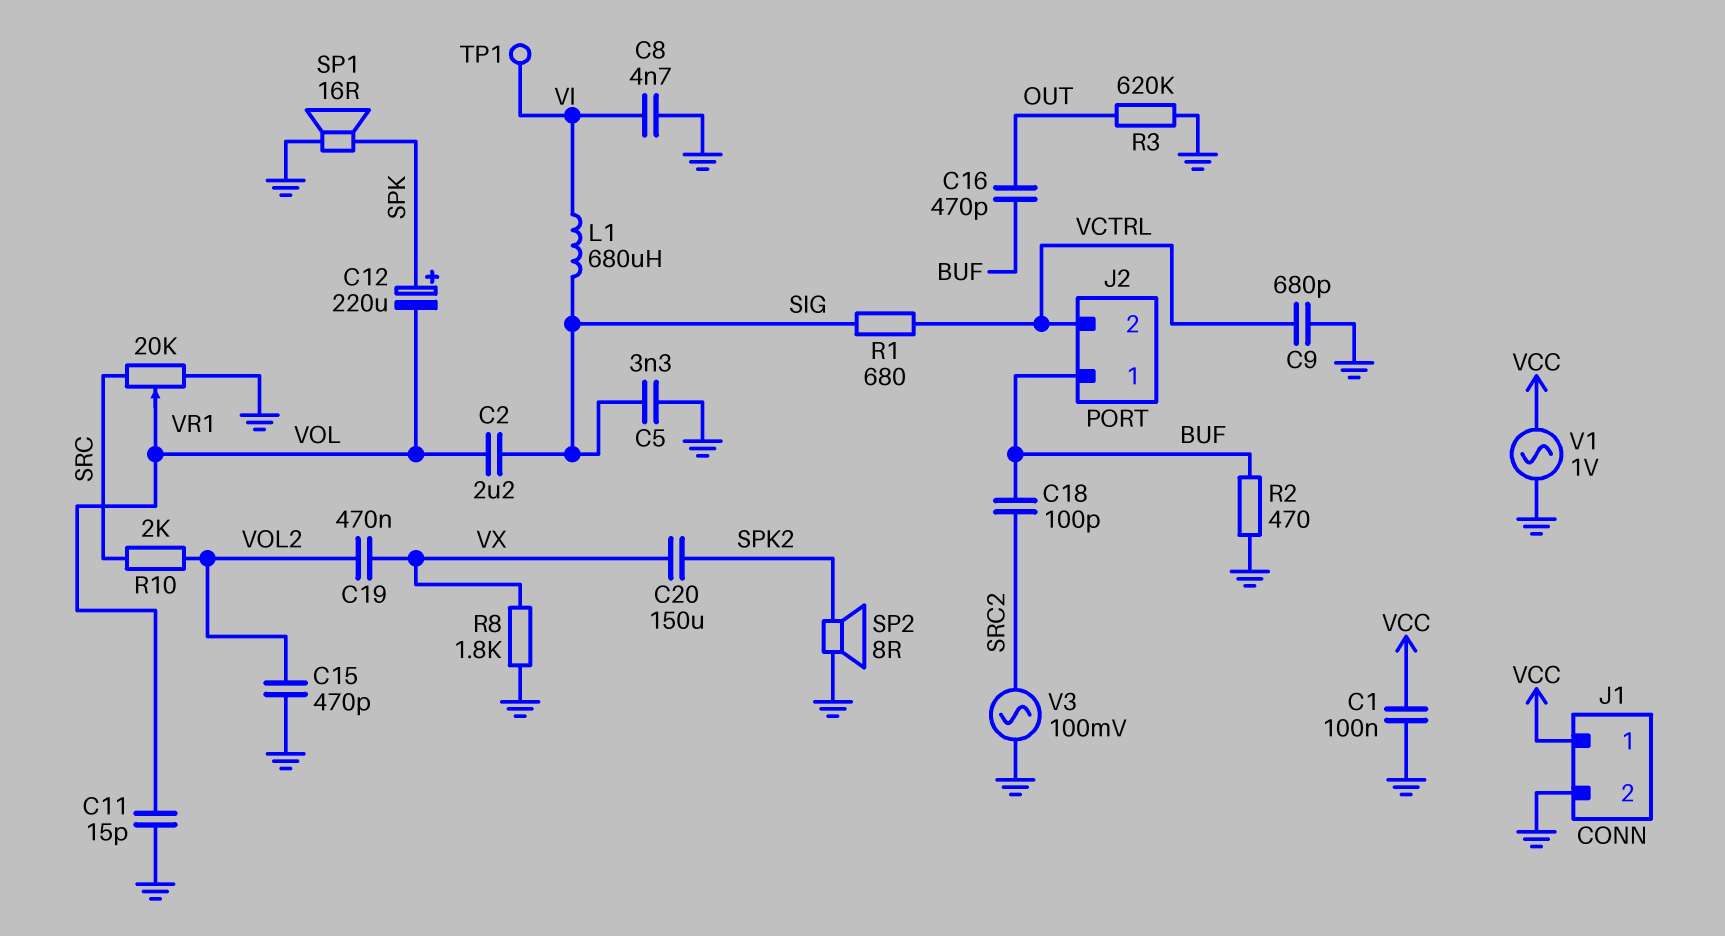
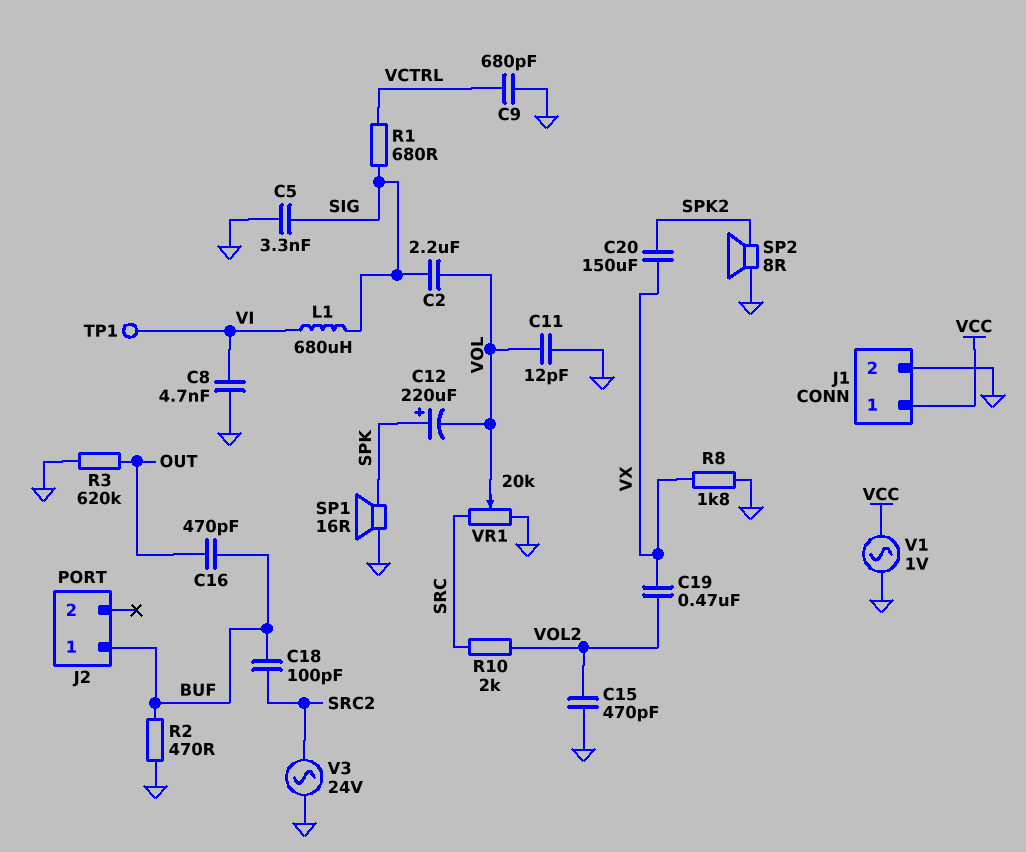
C1: 100nF (GND, VCC) -> none
C11: 15pF (GND, VOL) -> 12pF (GND, VOL)
J2 pin 2: VCTRL -> none
V3: AC 100mV (GND, SRC2) -> AC 24V (GND, SRC2)

